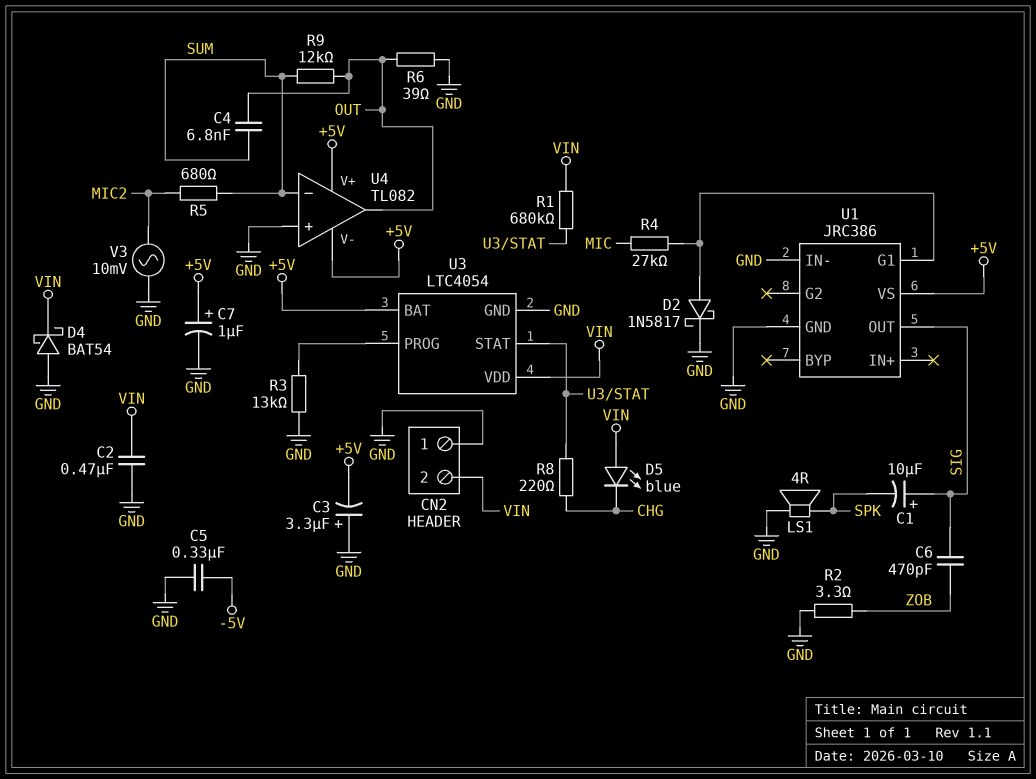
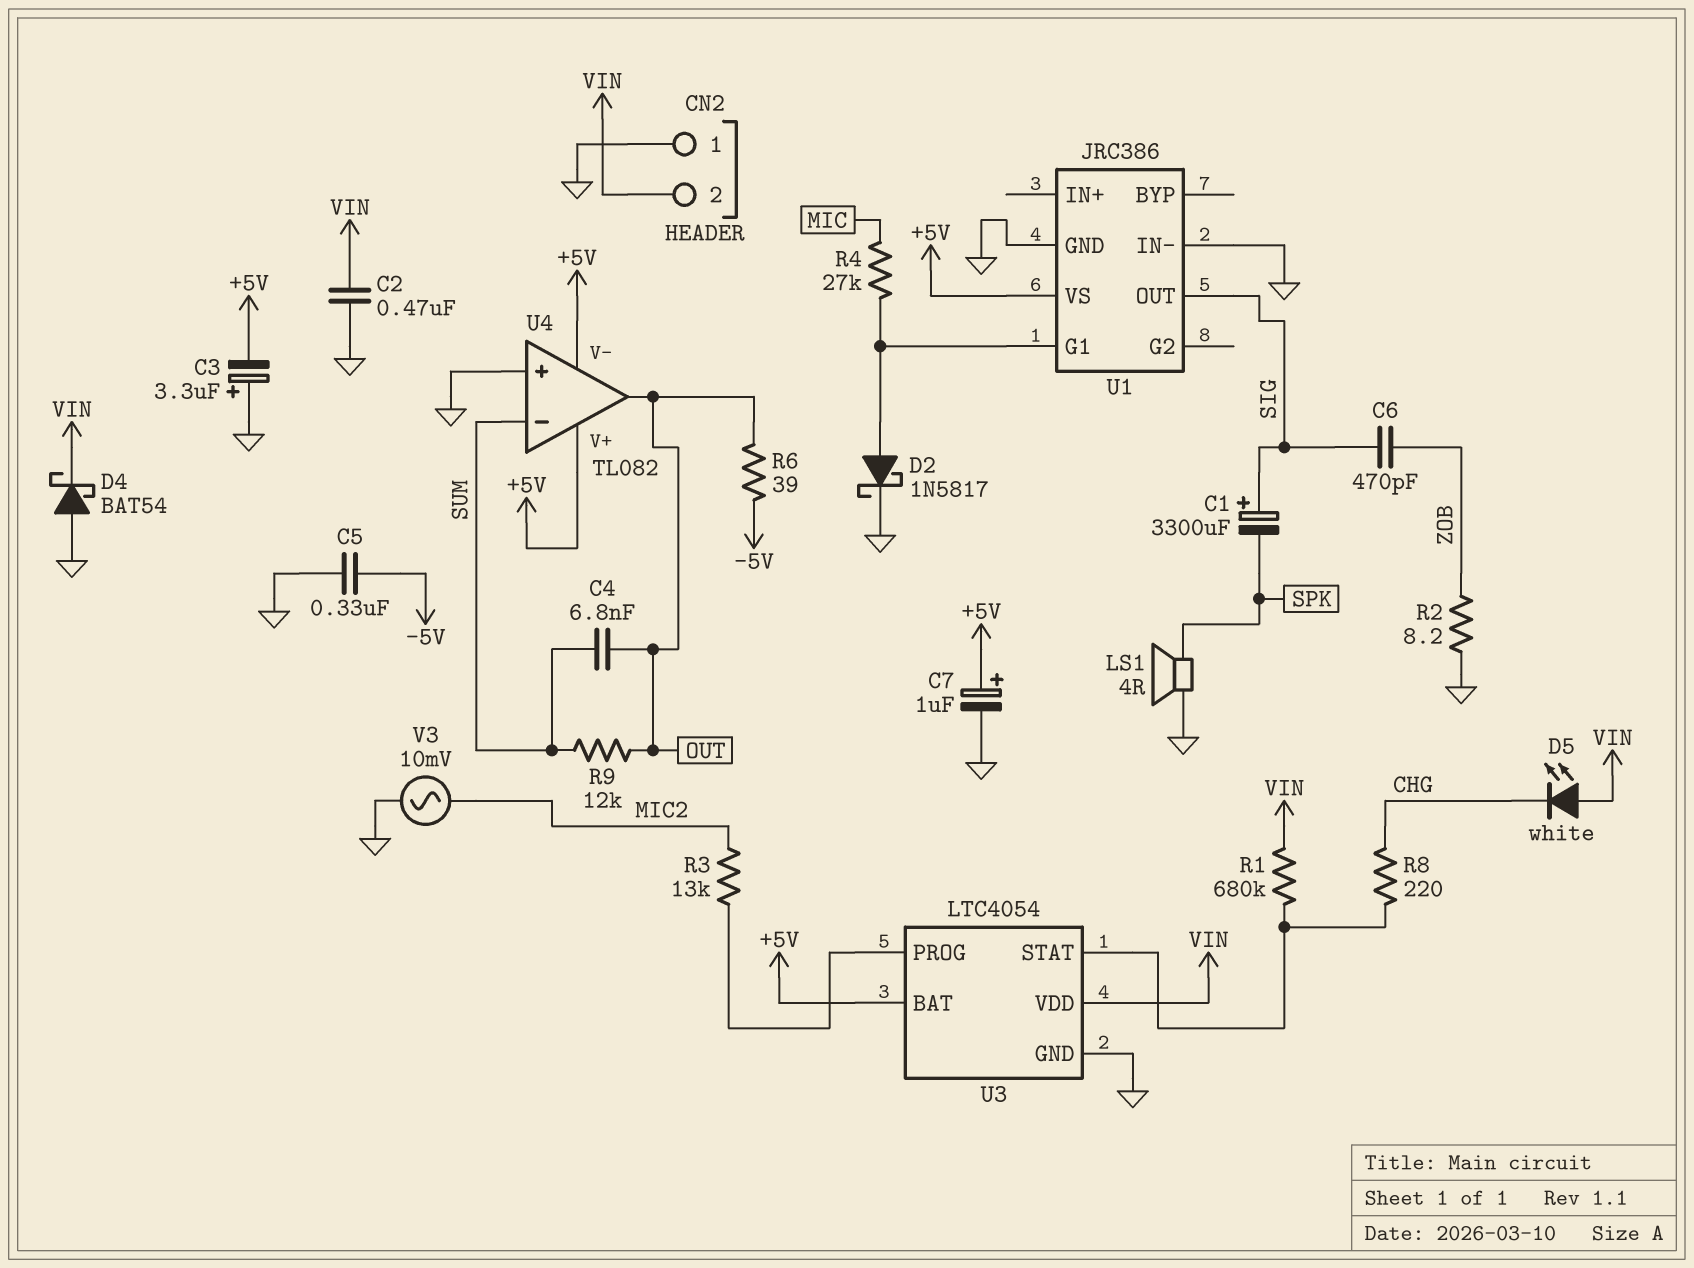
C1: 10uF (plus SIG, minus SPK) -> 3300uF (plus SIG, minus SPK)
D5: LED blue (A VIN, K CHG) -> LED white (A VIN, K CHG)
R2: 3.3 (GND, ZOB) -> 8.2 (GND, ZOB)
R3: 13k (GND, U3/PROG) -> 13k (MIC2, U3/PROG)
R5: 680 (MIC2, SUM) -> none
R6: 39 (GND, OUT) -> 39 (-5V, OUT)

